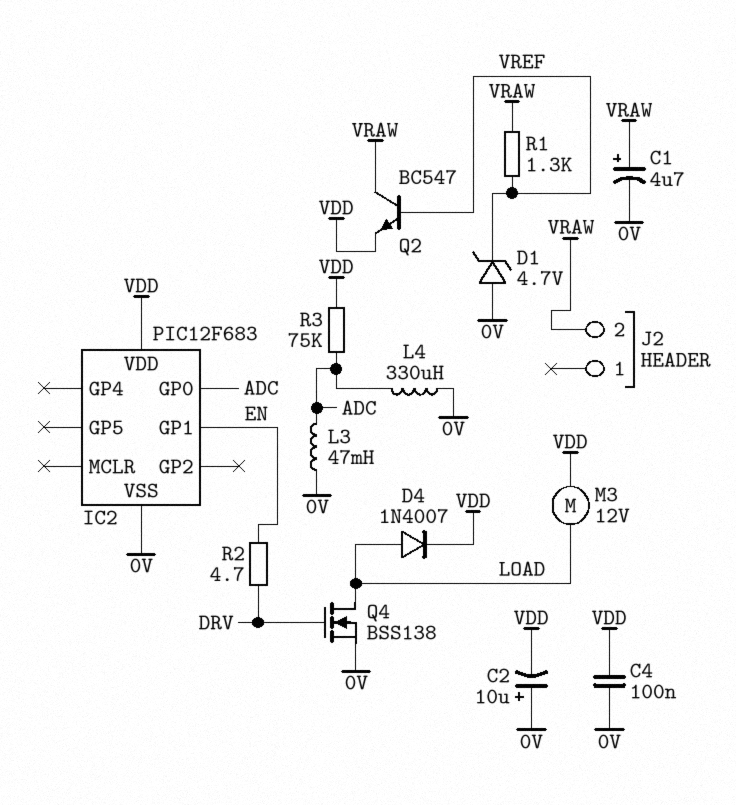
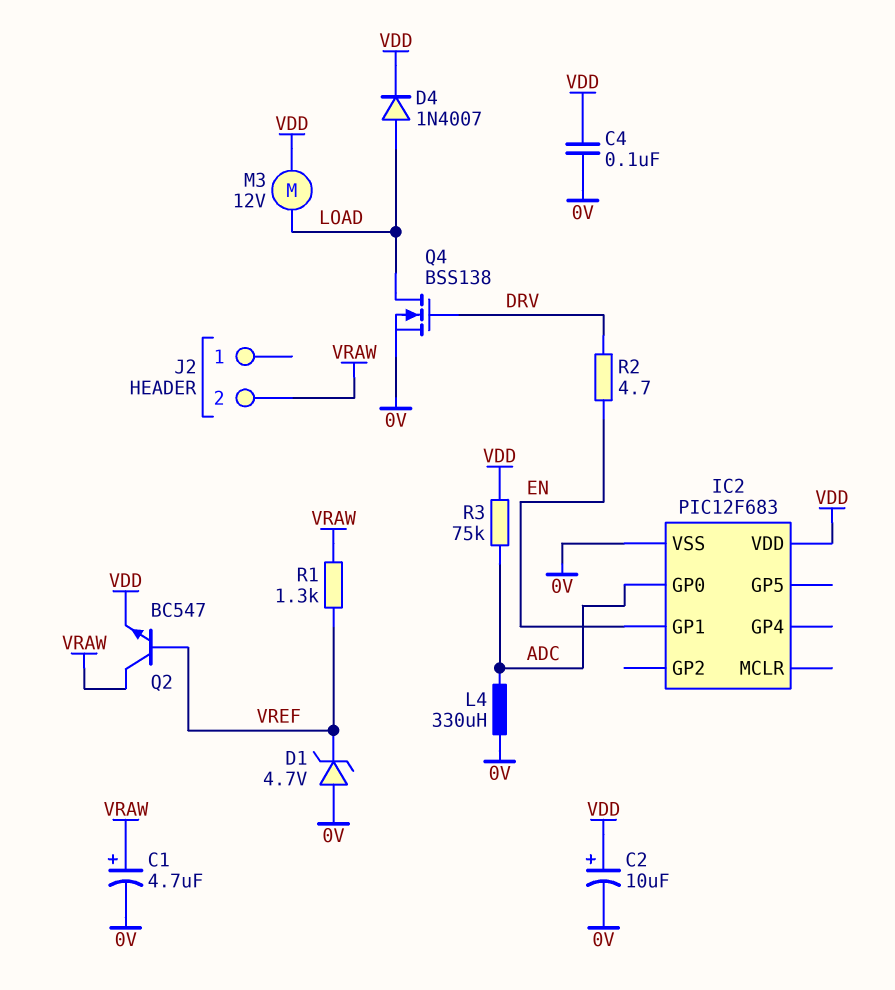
C2: 10uF (plus 0V, minus VDD) -> 10uF (plus VDD, minus 0V)
L3: 47mH (0V, ADC) -> none

